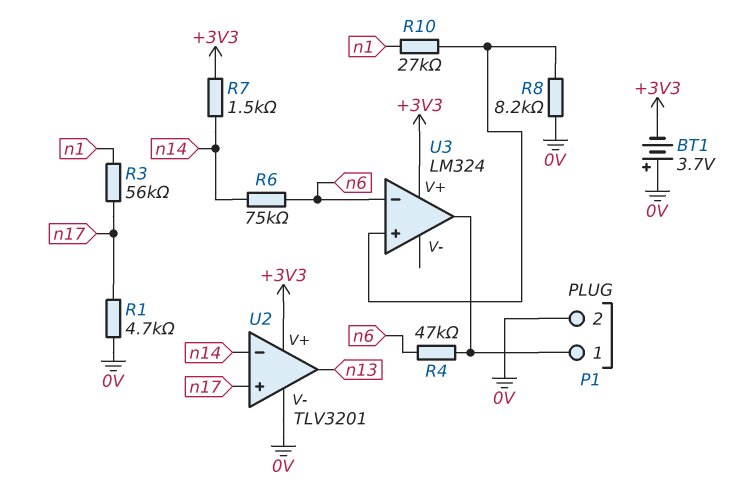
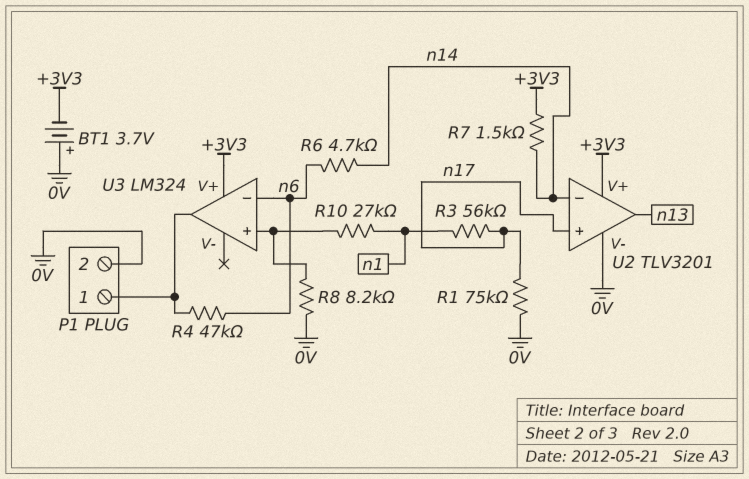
R1: 4.7k (0V, n17) -> 75k (0V, n17)
R6: 75k (n6, n14) -> 4.7k (n6, n14)

